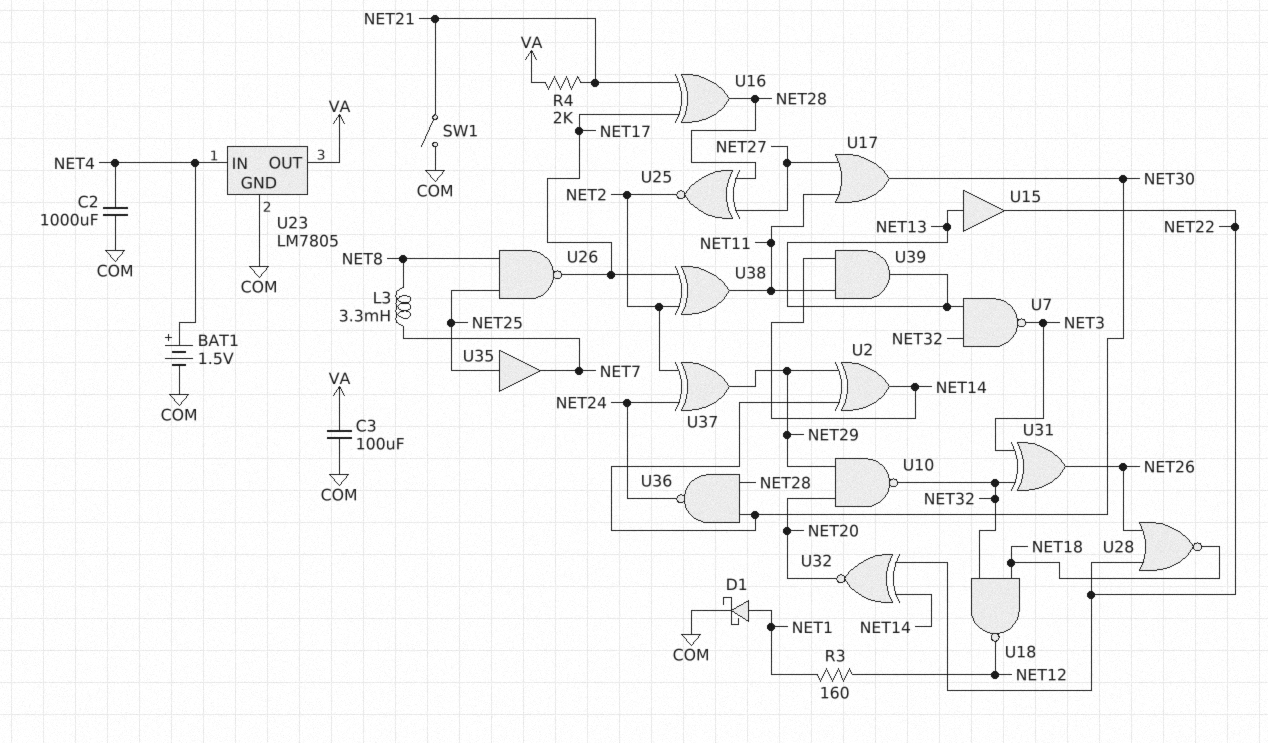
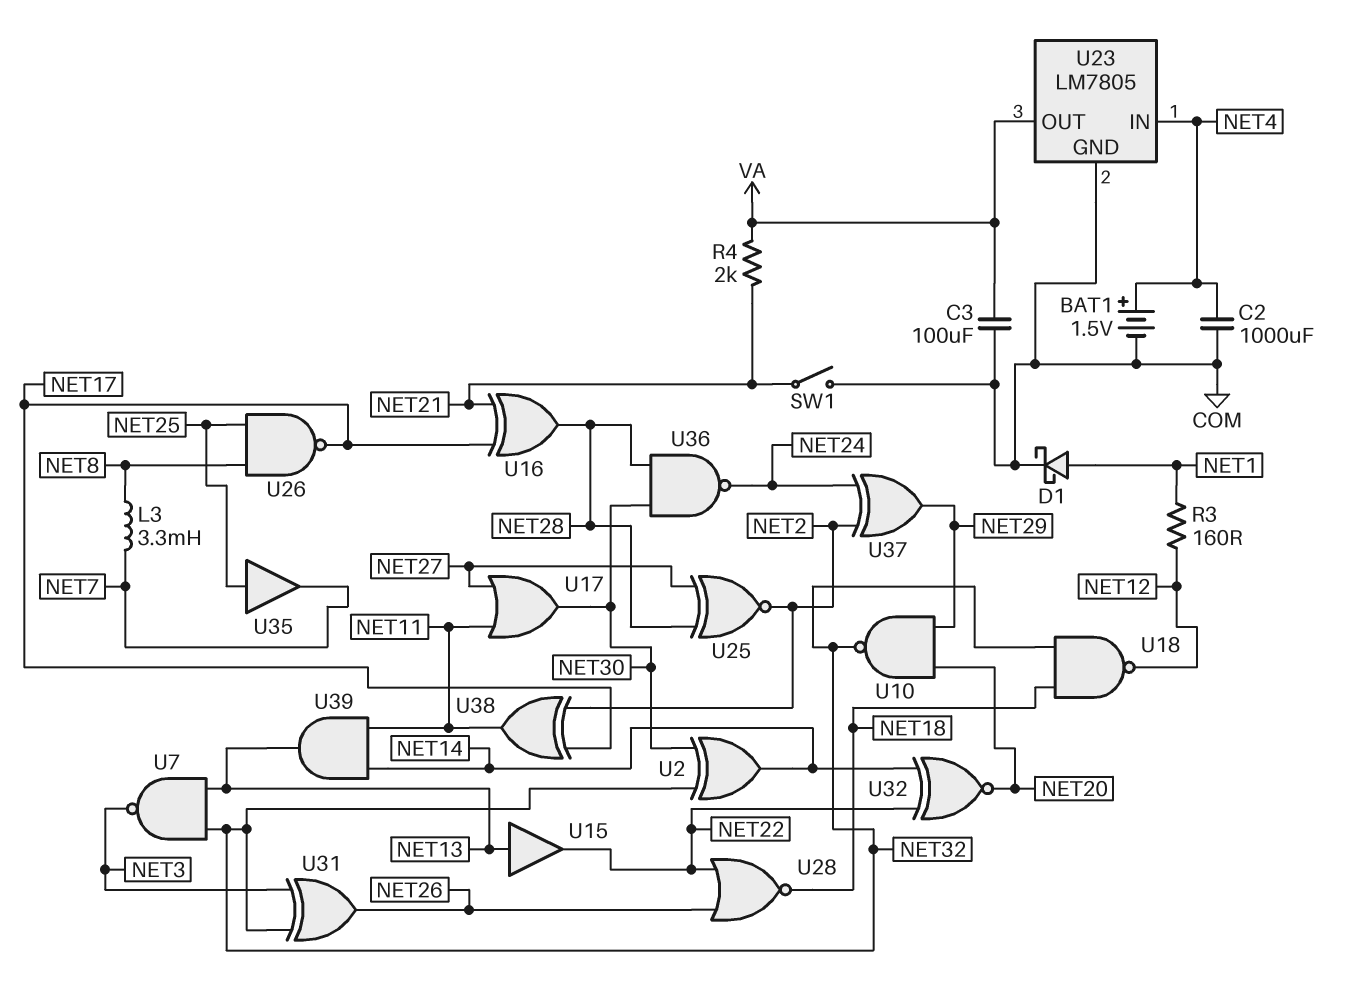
U2: XOR (in NET29, in NET30, out NET14) -> XOR (in NET30, in NET32, out NET14)

